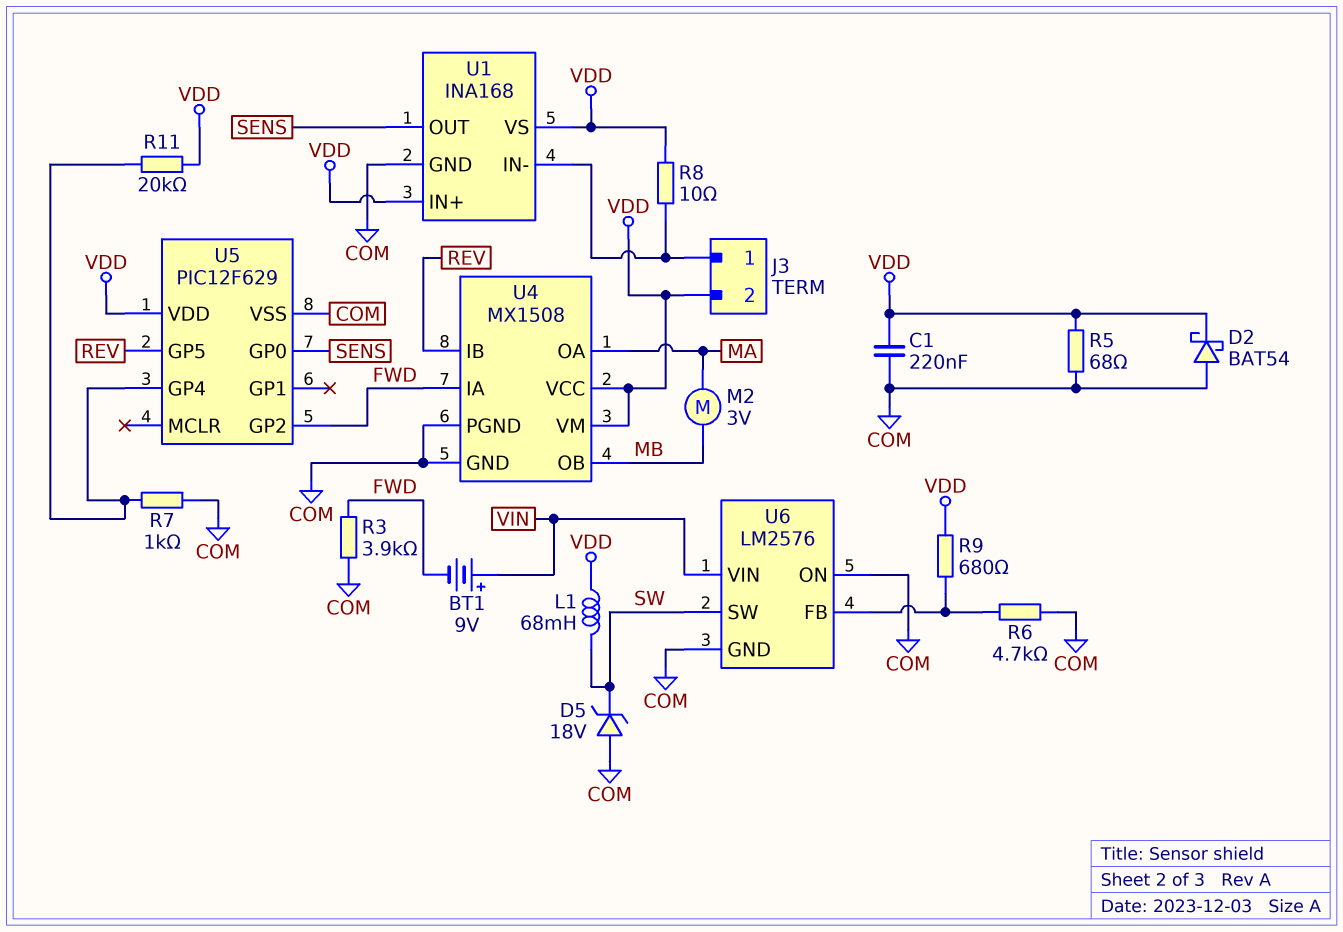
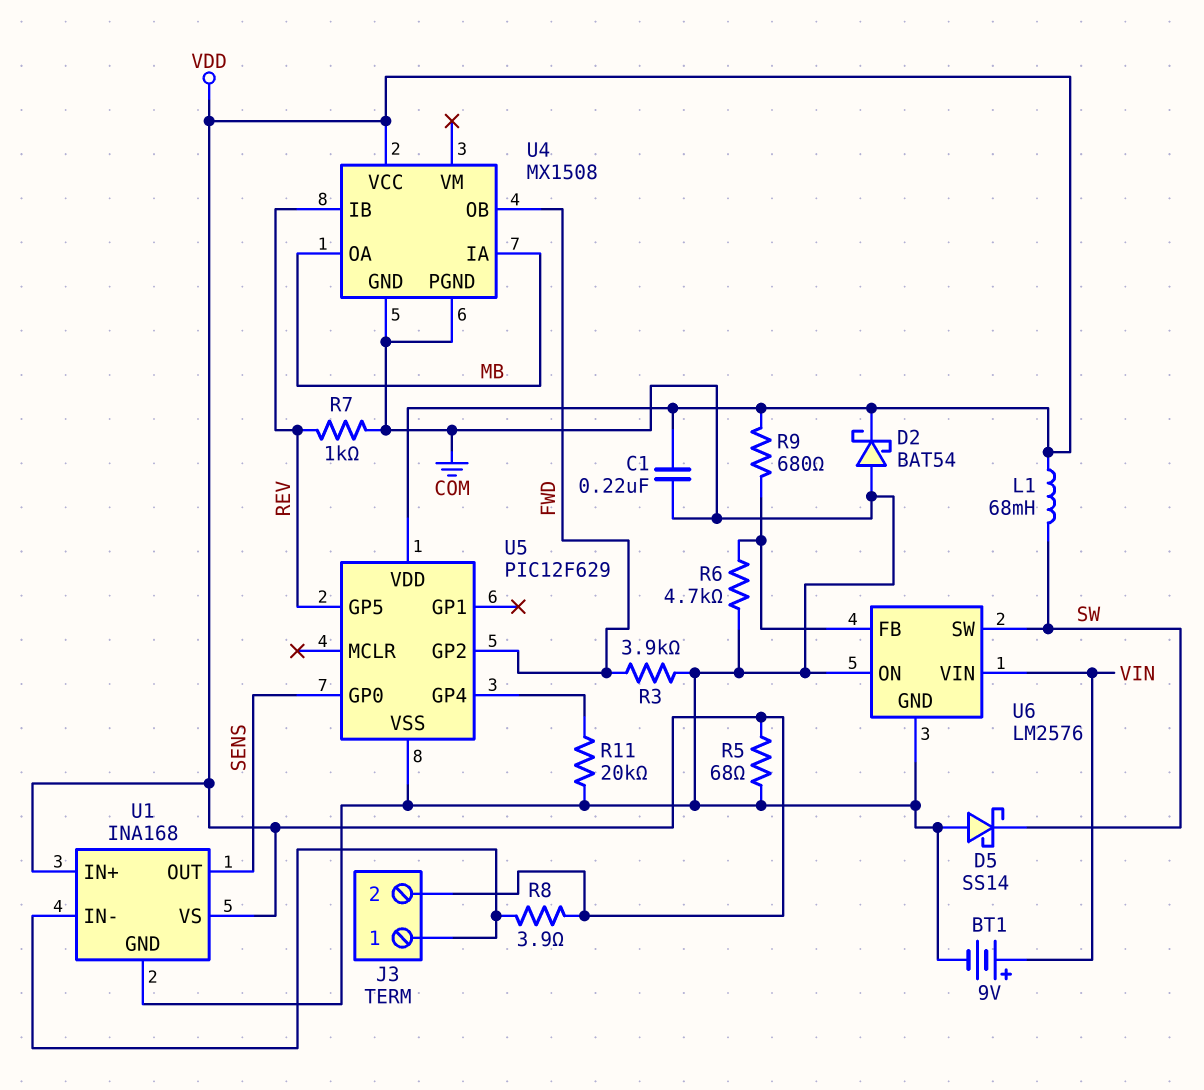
BT1: 9V (plus VIN, minus FWD) -> 9V (plus VIN, minus COM)
D5: zener 18V (A COM, K SW) -> schottky SS14 (A COM, K SW)
M2: motor 3V (MA, MB) -> none
R7: 1k (COM, U5/GP4) -> 1k (COM, REV)
R8: 10 (J3/1, VDD) -> 3.9 (J3/1, VDD)
R11: 20k (U5/GP4, VDD) -> 20k (COM, U5/GP4)
U4 pin IA: FWD -> MB
U4 pin OA: MA -> MB
U4 pin OB: MB -> FWD
U4 pin VM: VDD -> none

